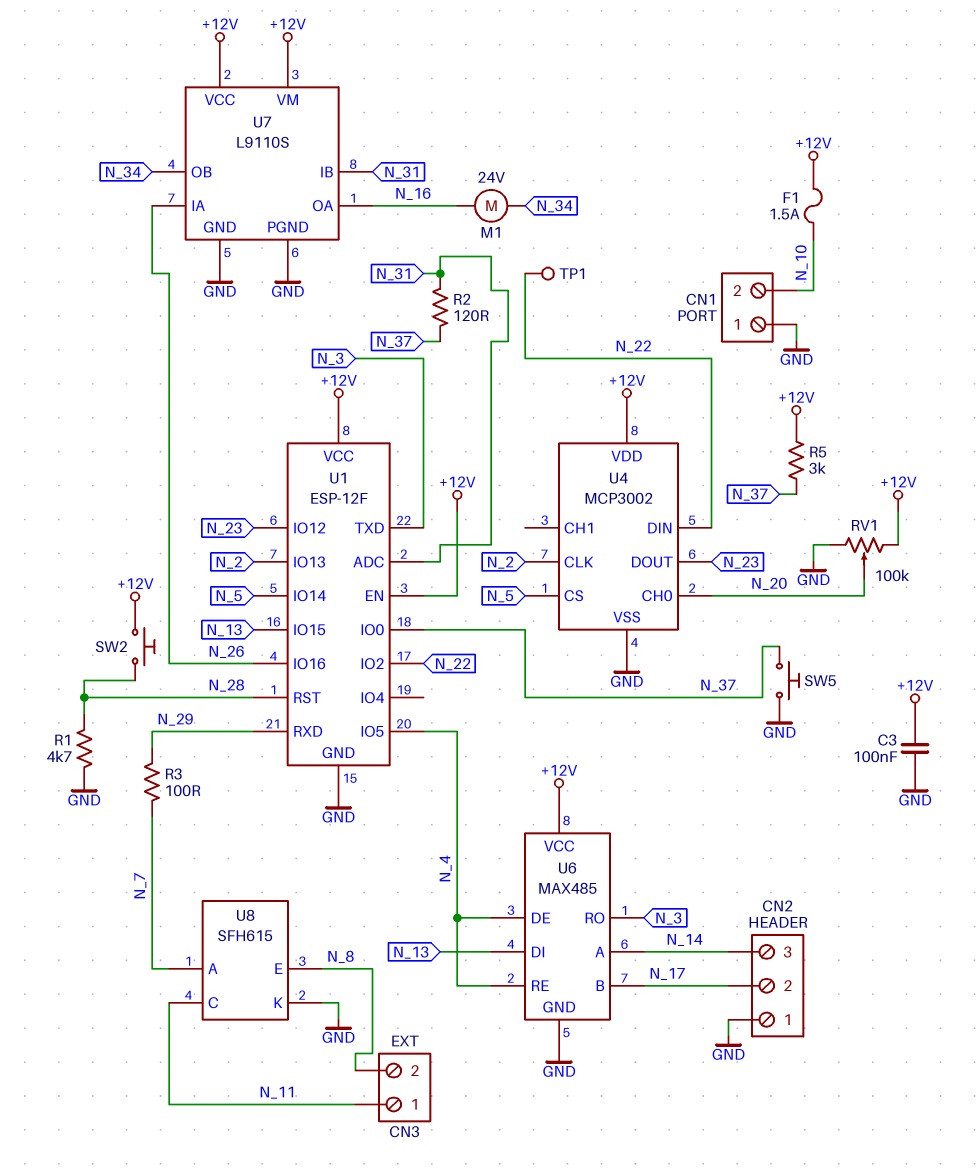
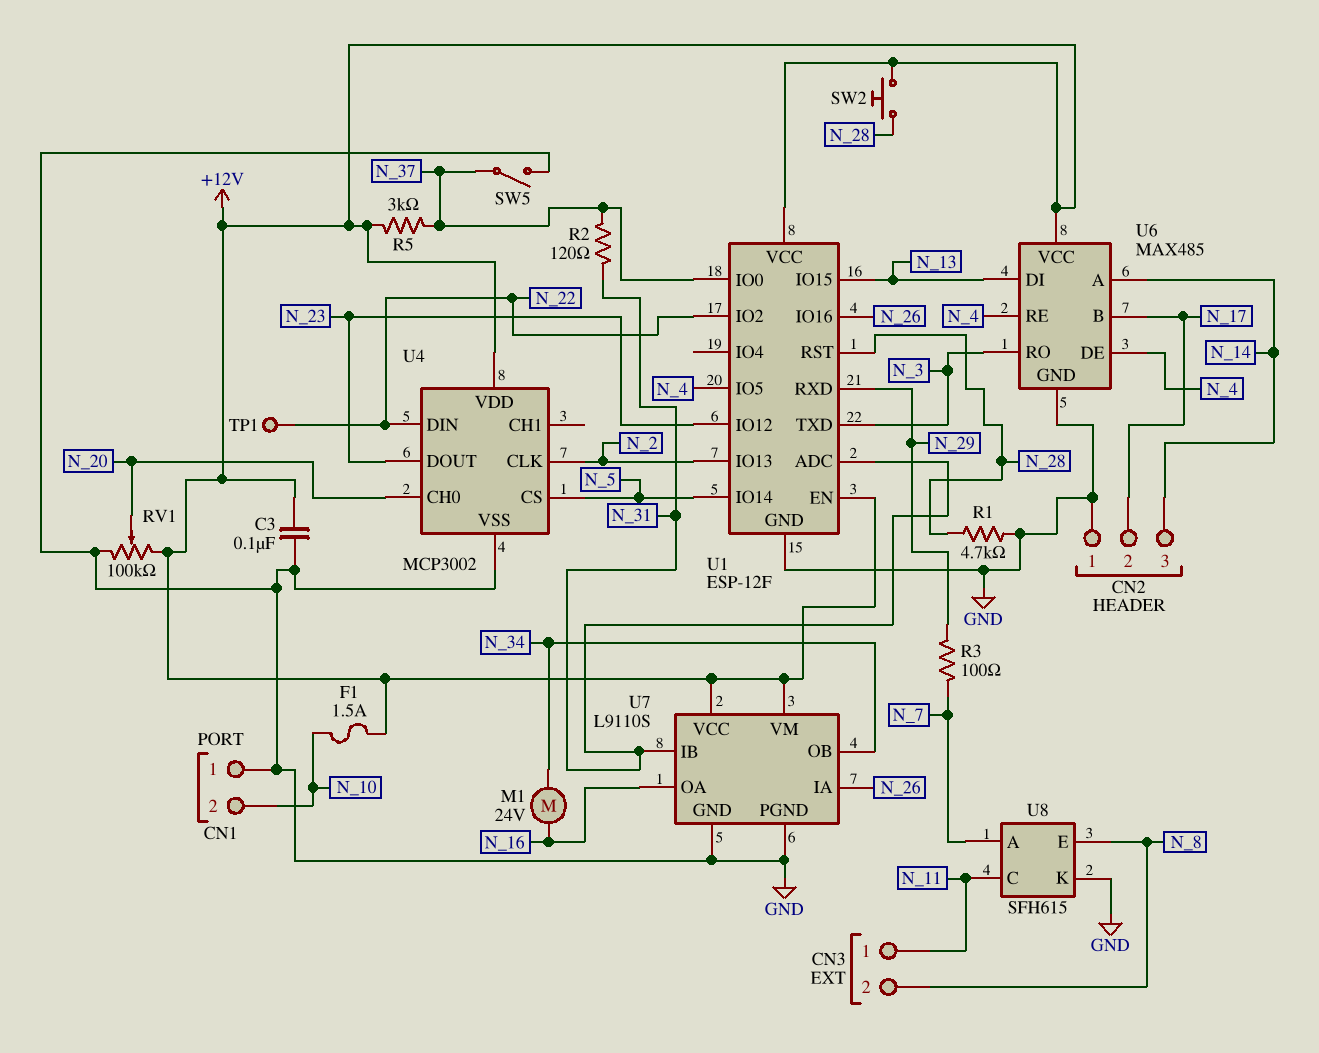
SW5: button (GND, N_37) -> switch (GND, N_37)

